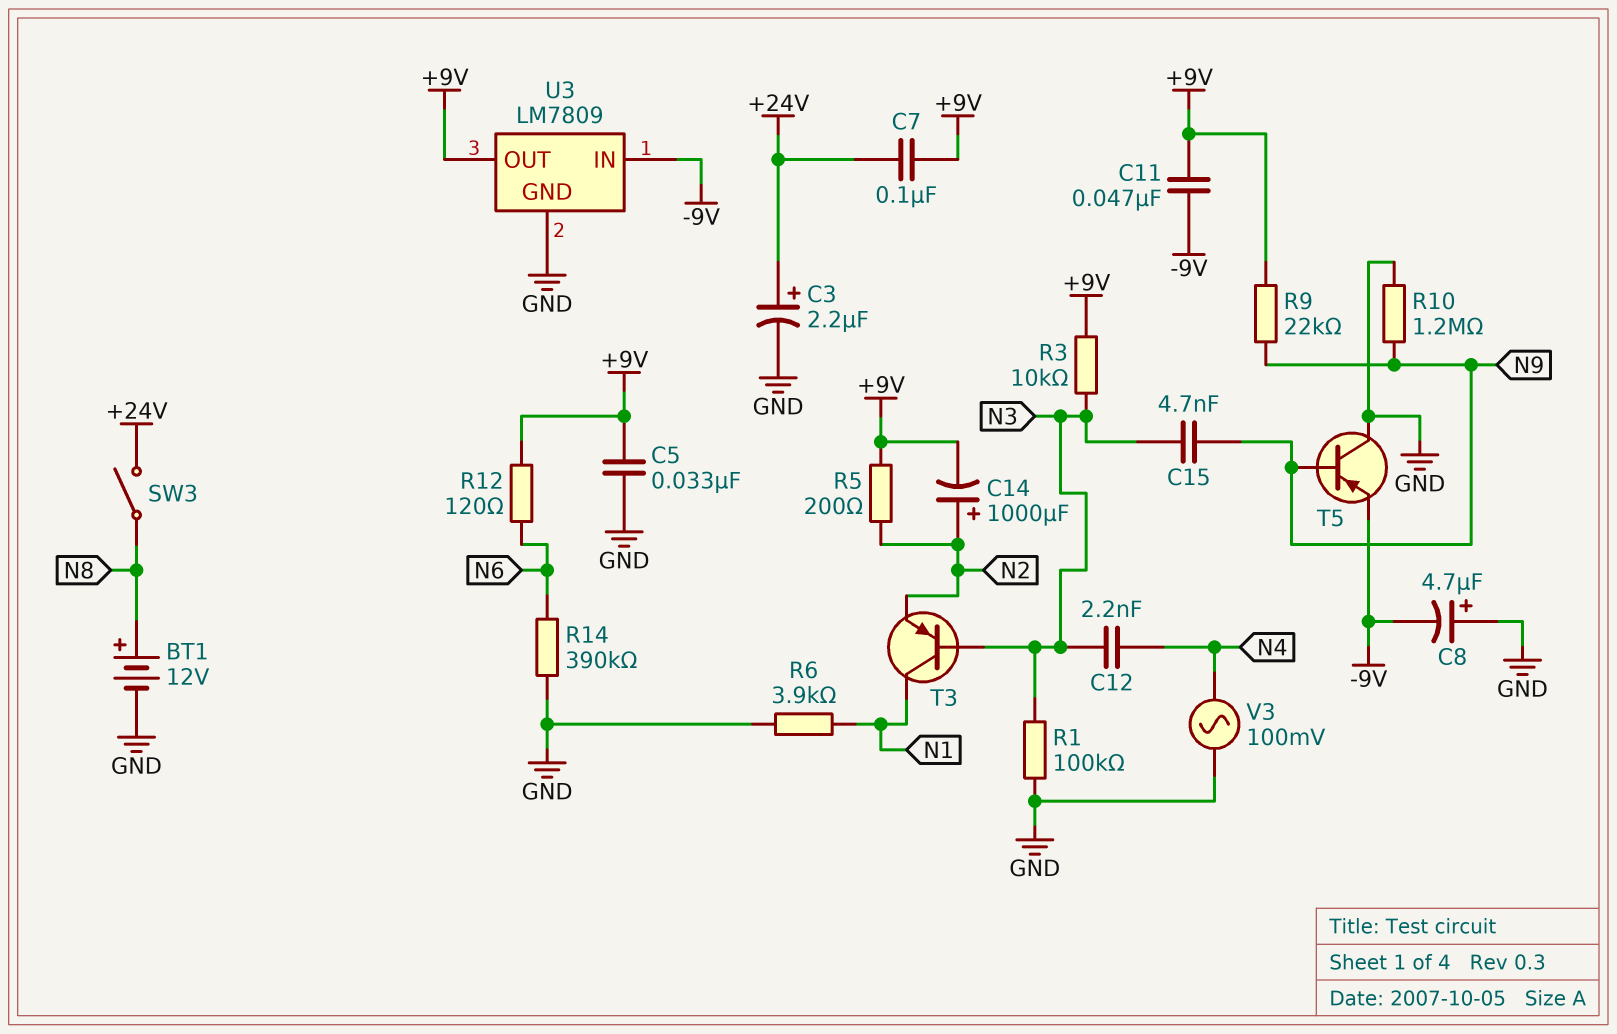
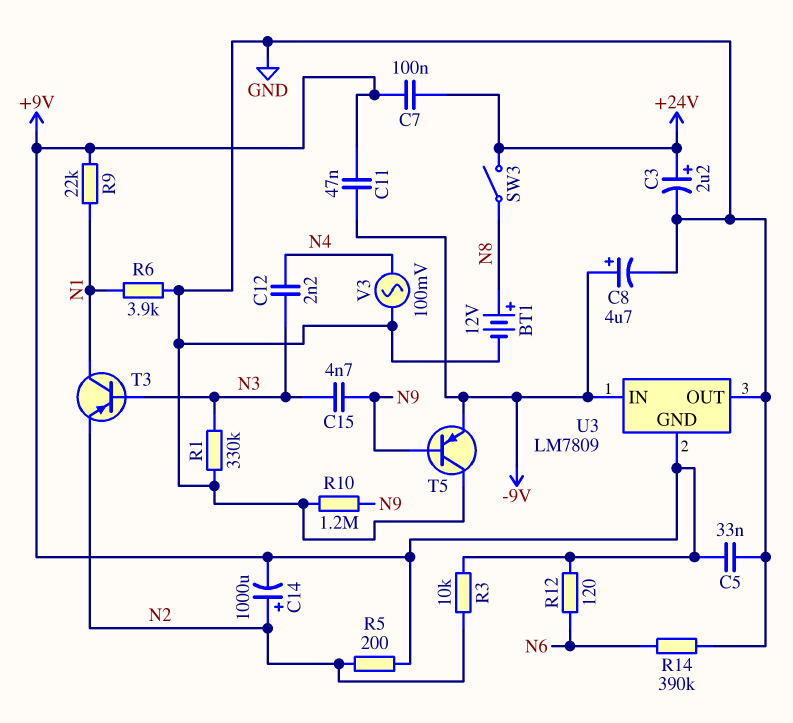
C8: 4.7uF (plus GND, minus -9V) -> 4.7uF (plus -9V, minus GND)
R1: 100k (GND, N3) -> 330k (GND, N3)
R3: 10k (+9V, N3) -> 10k (+9V, N2)
R9: 22k (+9V, N9) -> 22k (+9V, N1)
U3 pin GND: GND -> +9V
U3 pin OUT: +9V -> GND

